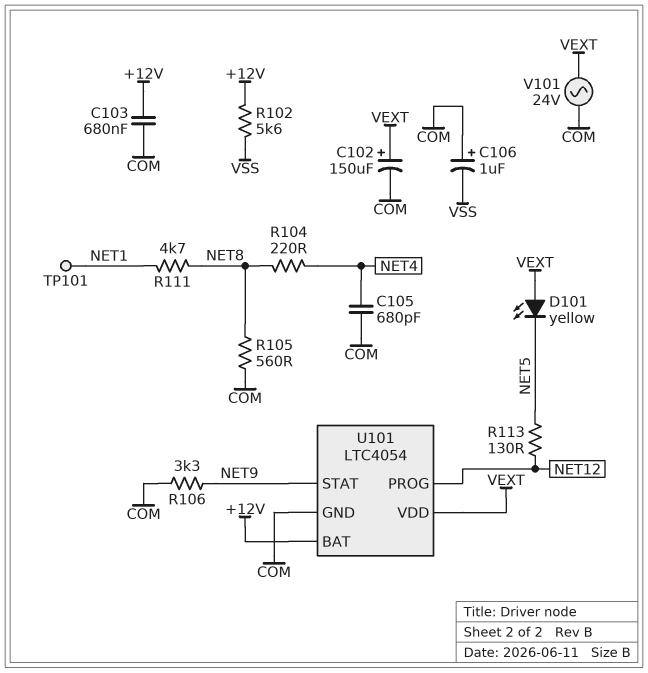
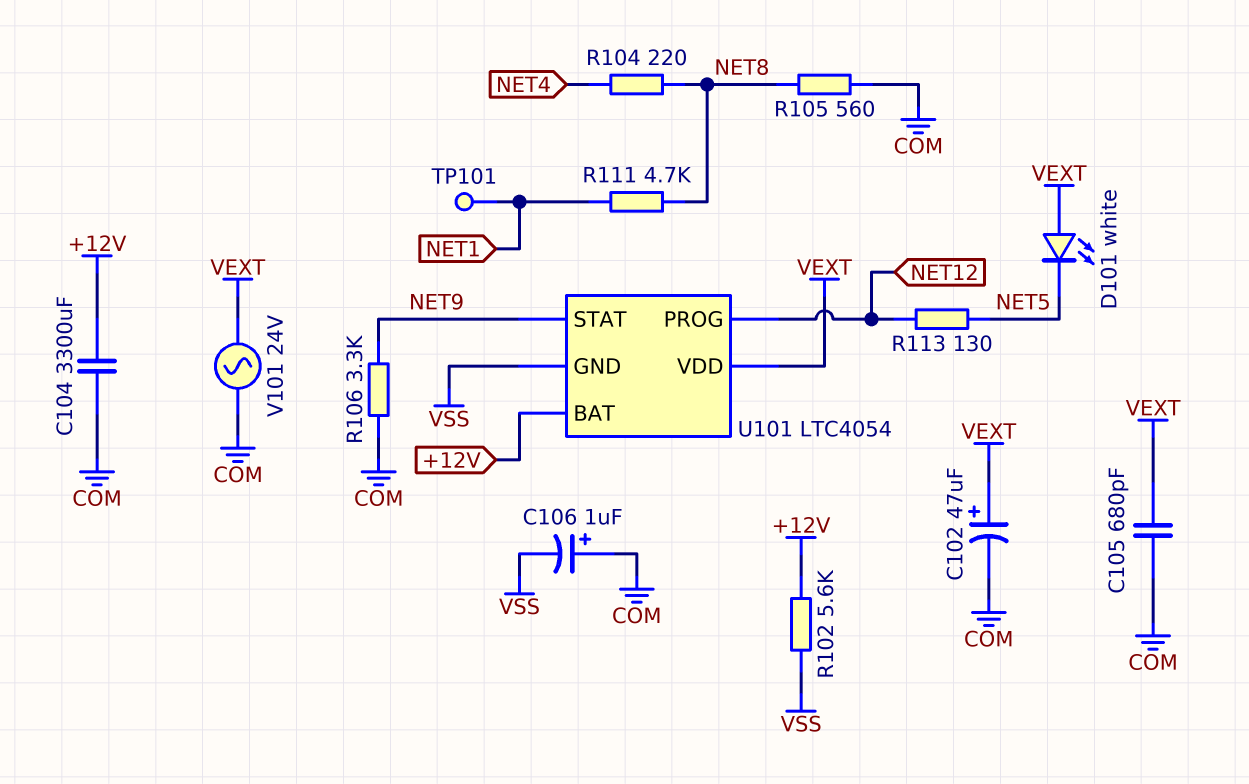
C102: 150uF (plus VEXT, minus COM) -> 47uF (plus VEXT, minus COM)
C103: 680nF (+12V, COM) -> none
C104: none -> 3300uF (+12V, COM)
C105: 680pF (COM, NET4) -> 680pF (COM, VEXT)
D101: LED yellow (A VEXT, K NET5) -> LED white (A VEXT, K NET5)
U101 pin GND: COM -> VSS

